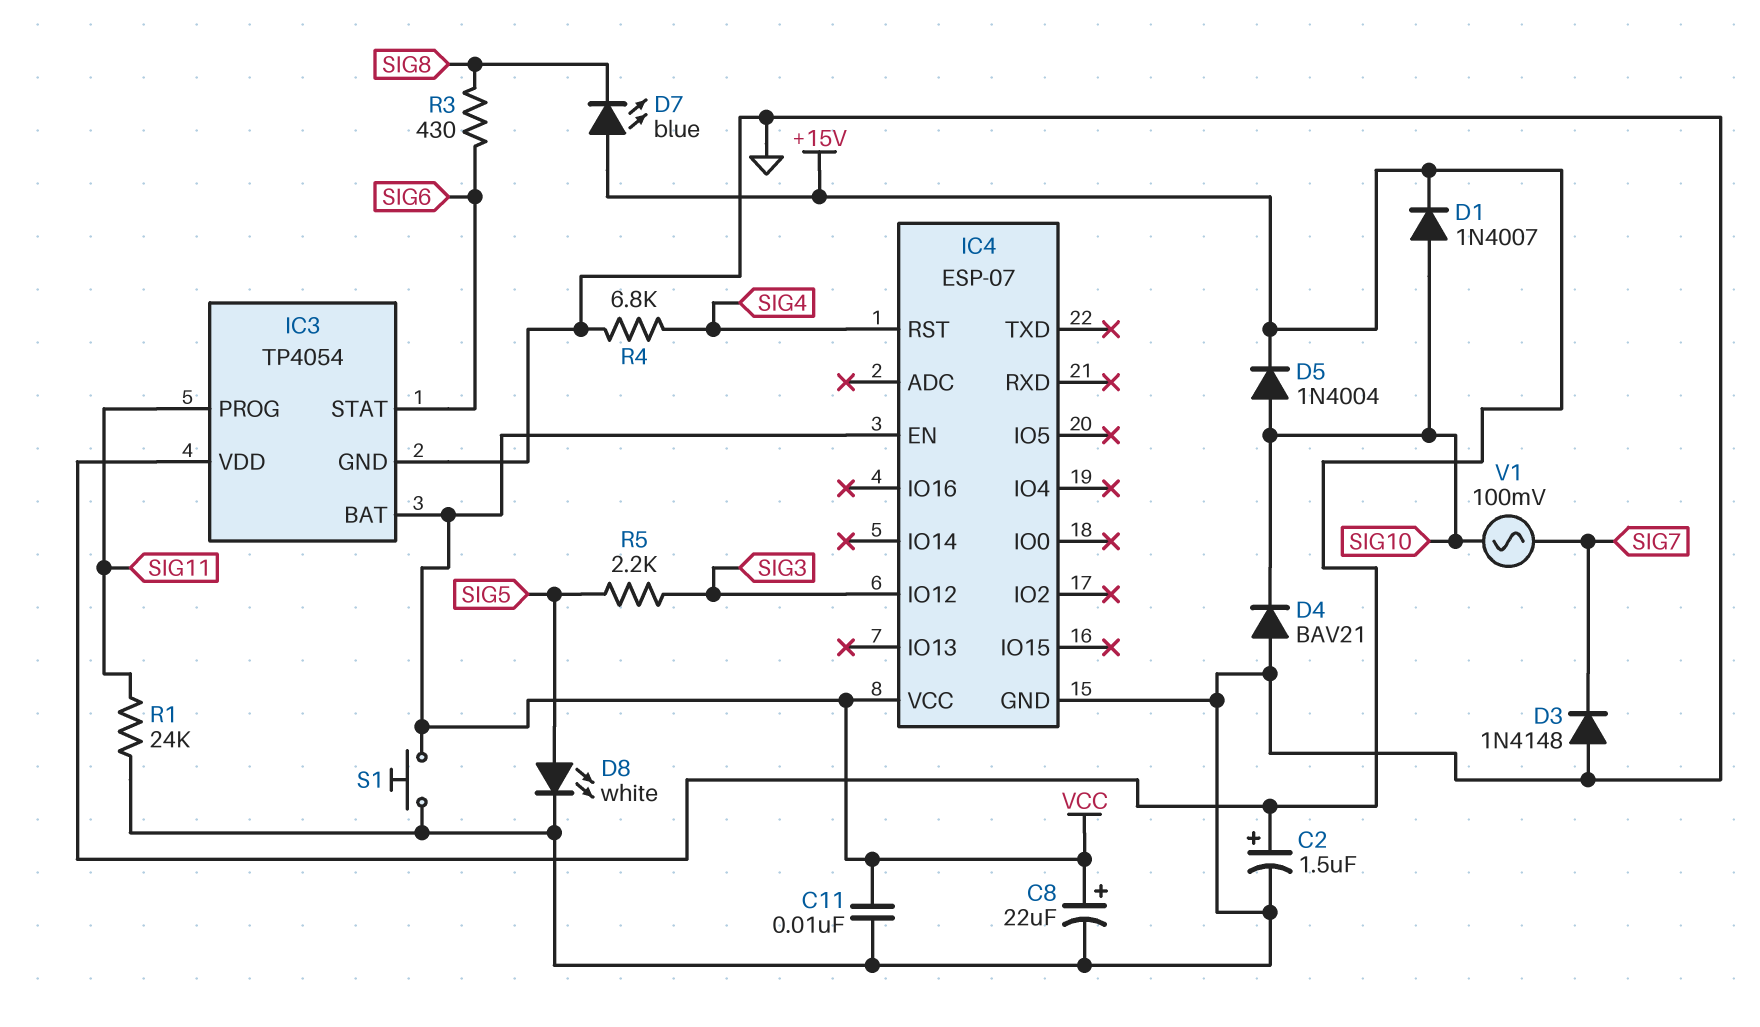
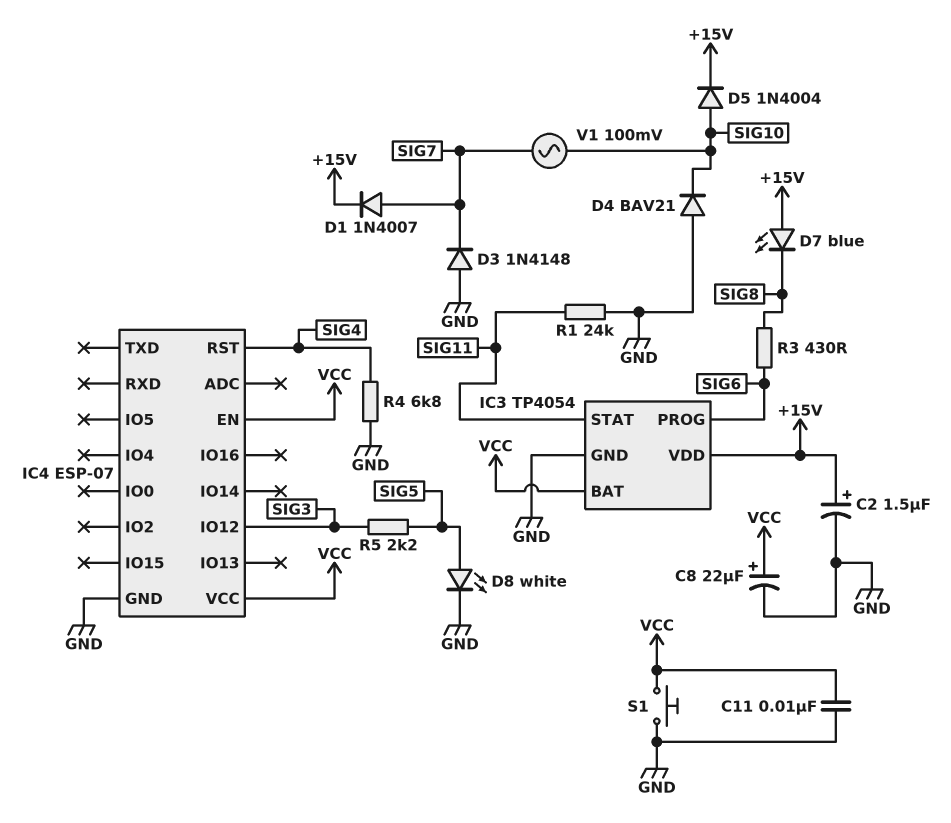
D1: diode 1N4007 (A SIG10, K +15V) -> diode 1N4007 (A SIG7, K +15V)
IC3 pin PROG: SIG11 -> SIG6
IC3 pin STAT: SIG6 -> SIG11

